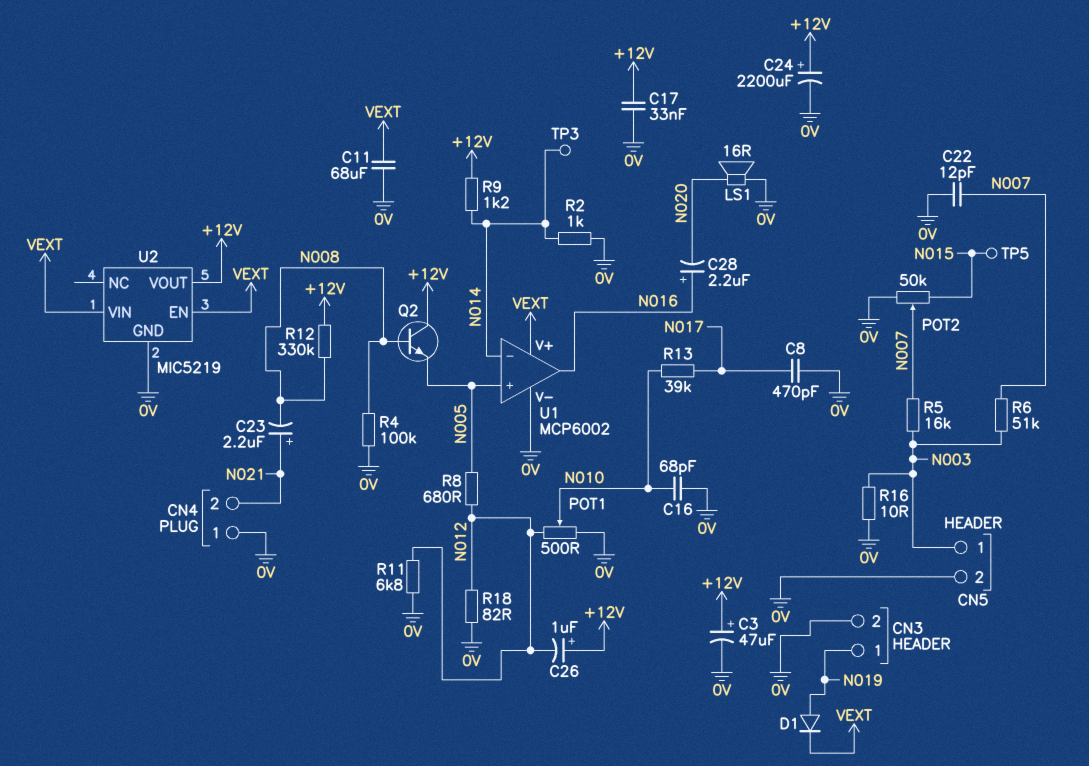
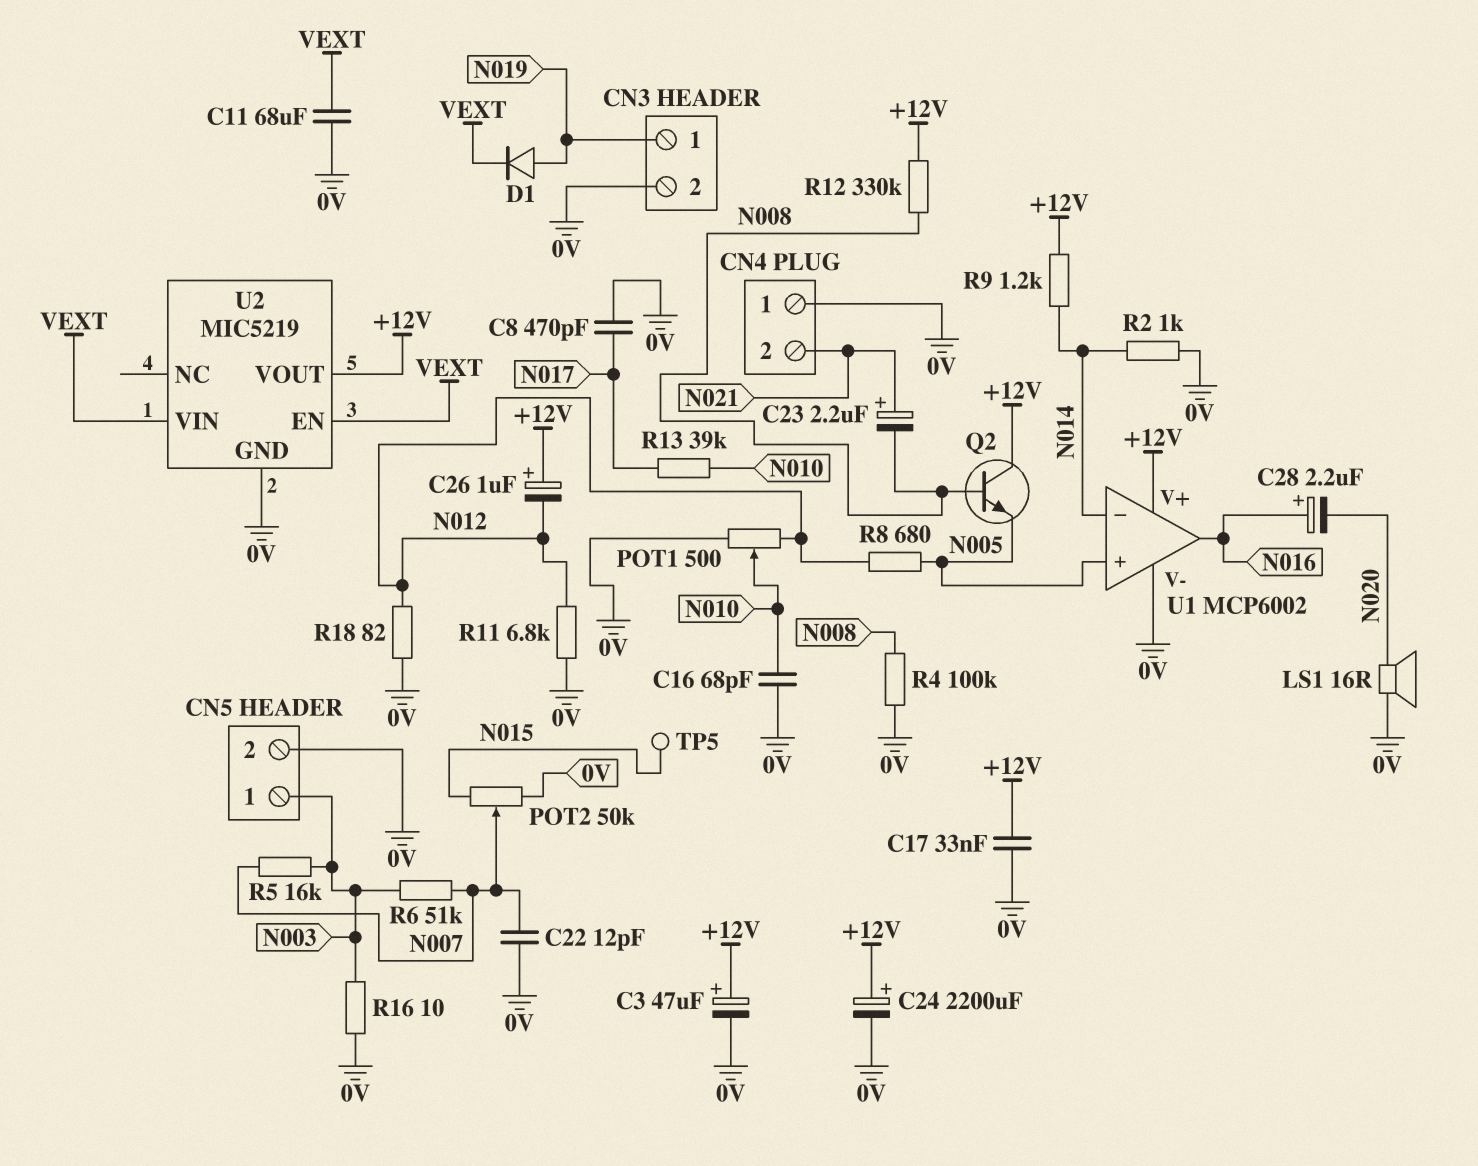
TP3: test point (N014) -> none
U1 pin V+: VEXT -> +12V

